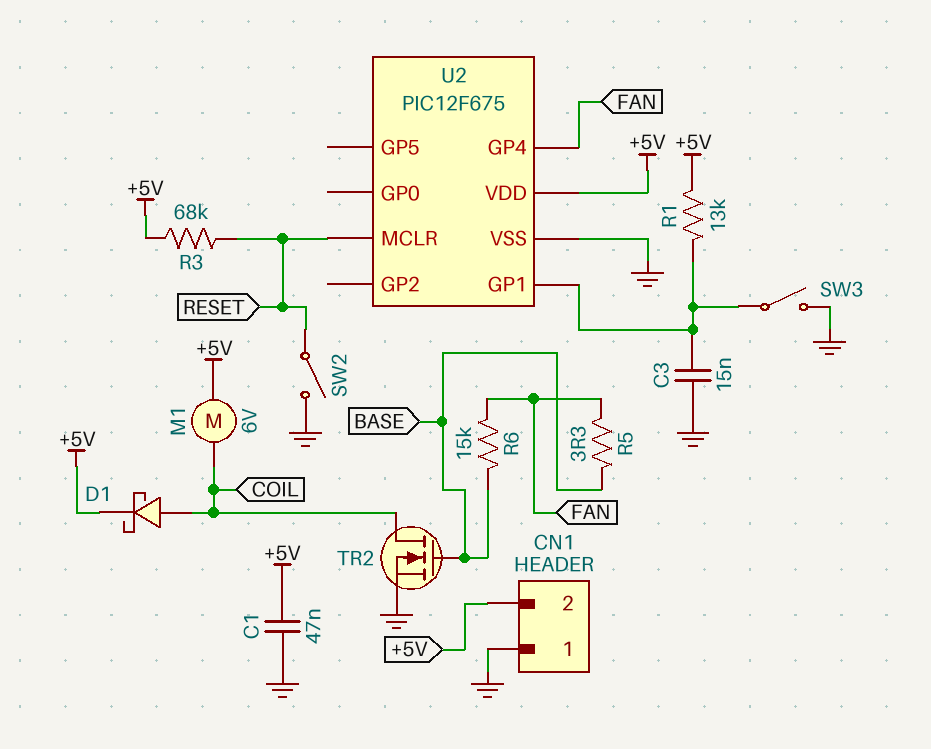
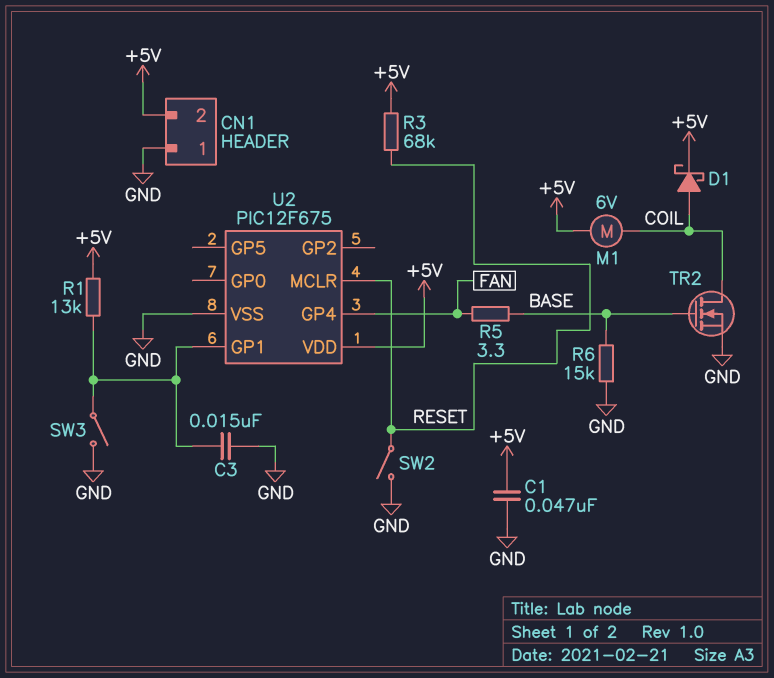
R6: 15k (BASE, FAN) -> 15k (BASE, GND)

